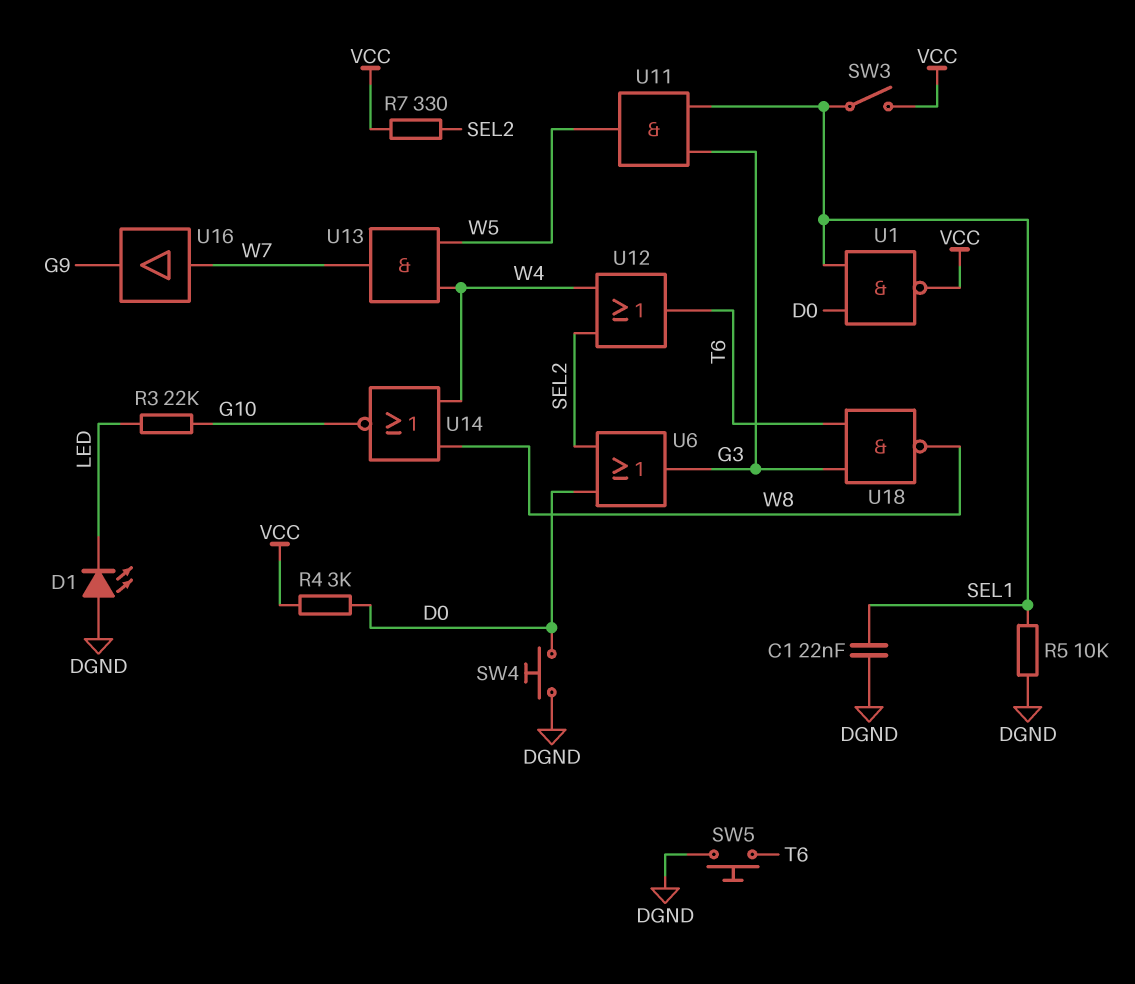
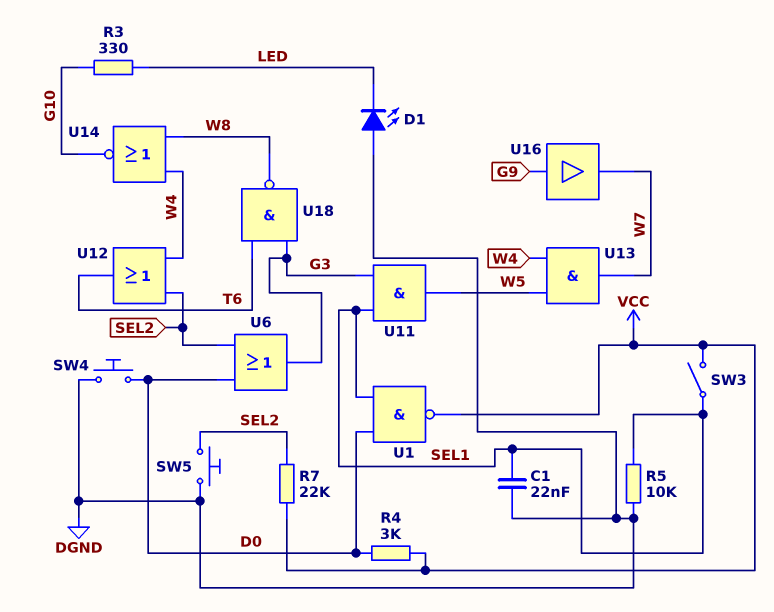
R3: 22k (G10, LED) -> 330 (G10, LED)
R7: 330 (SEL2, VCC) -> 22k (SEL2, VCC)
SW5: button (DGND, T6) -> button (DGND, SEL2)
U16: buffer (in W7, out G9) -> buffer (in G9, out W7)

